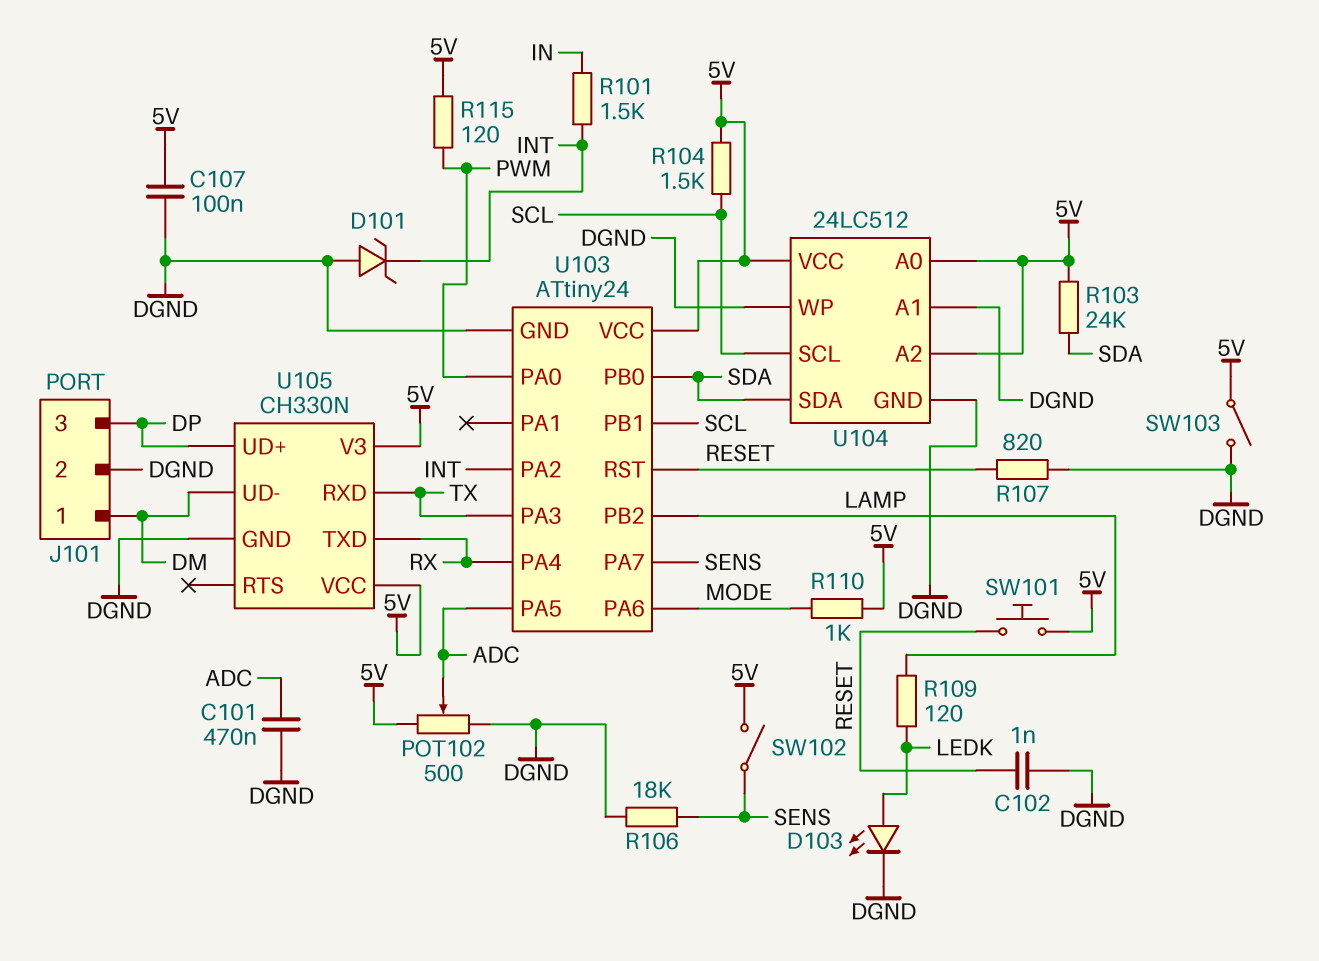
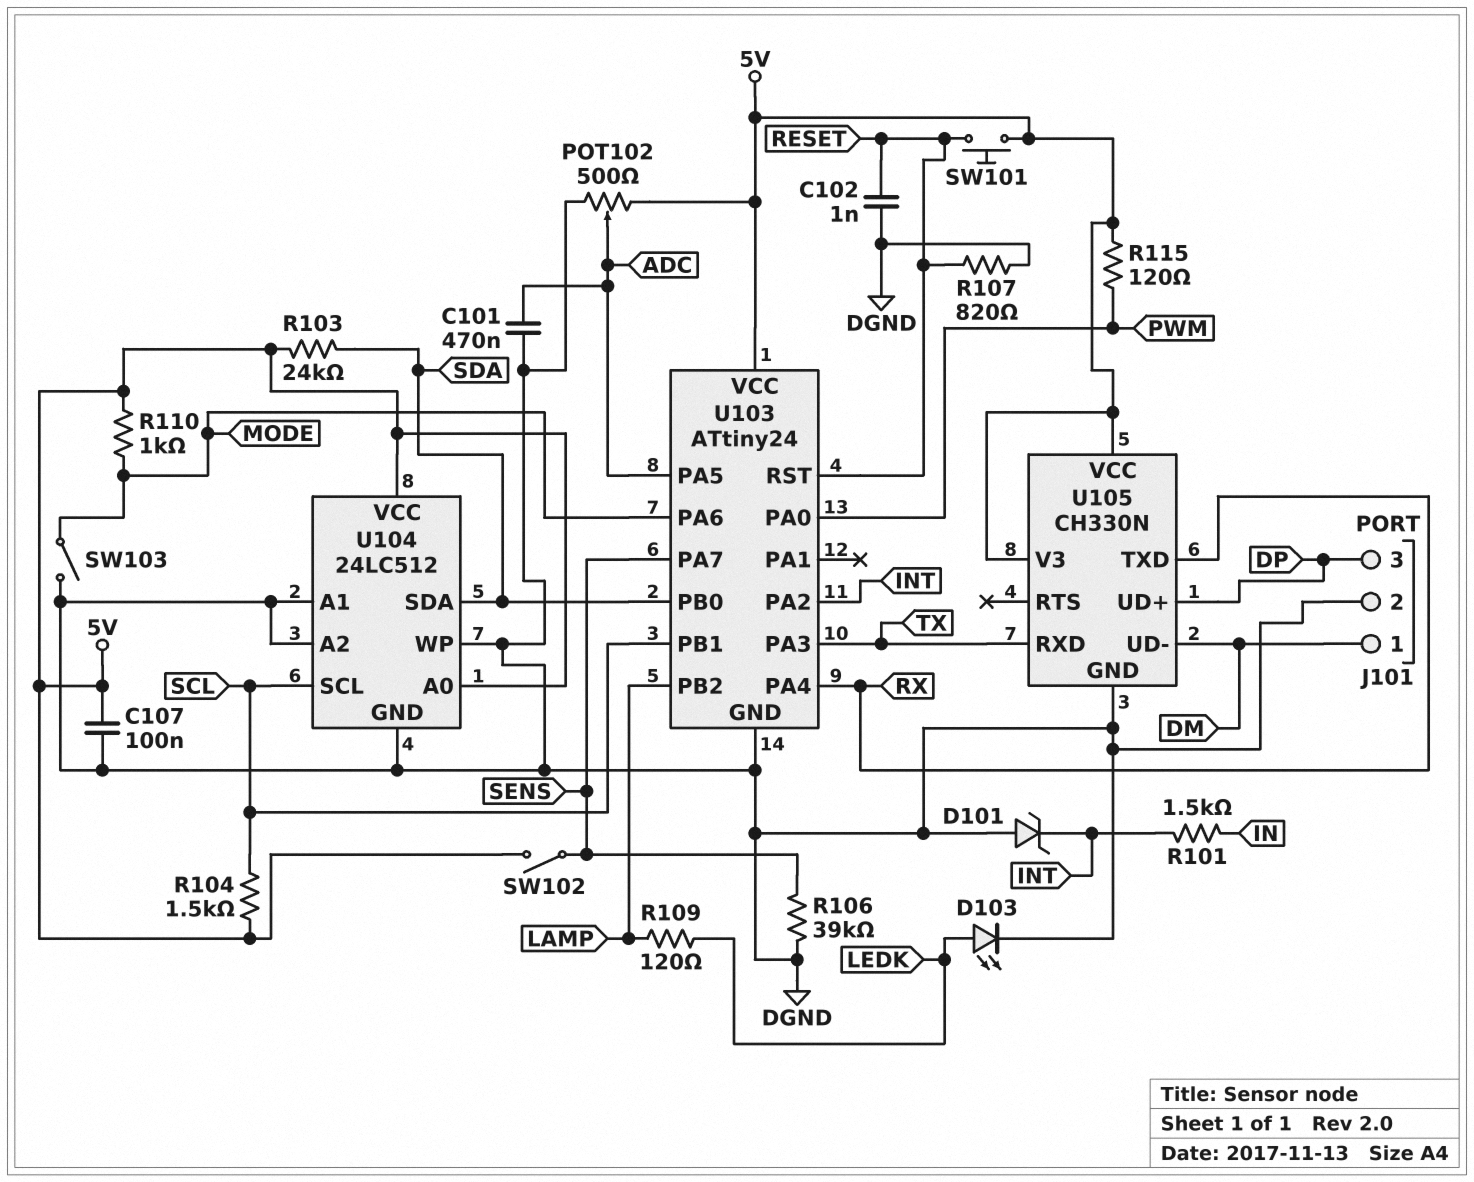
R106: 18k (DGND, SENS) -> 39k (DGND, SENS)
SW103: switch (5V, DGND) -> switch (DGND, MODE)
U104 pin A2: 5V -> DGND

